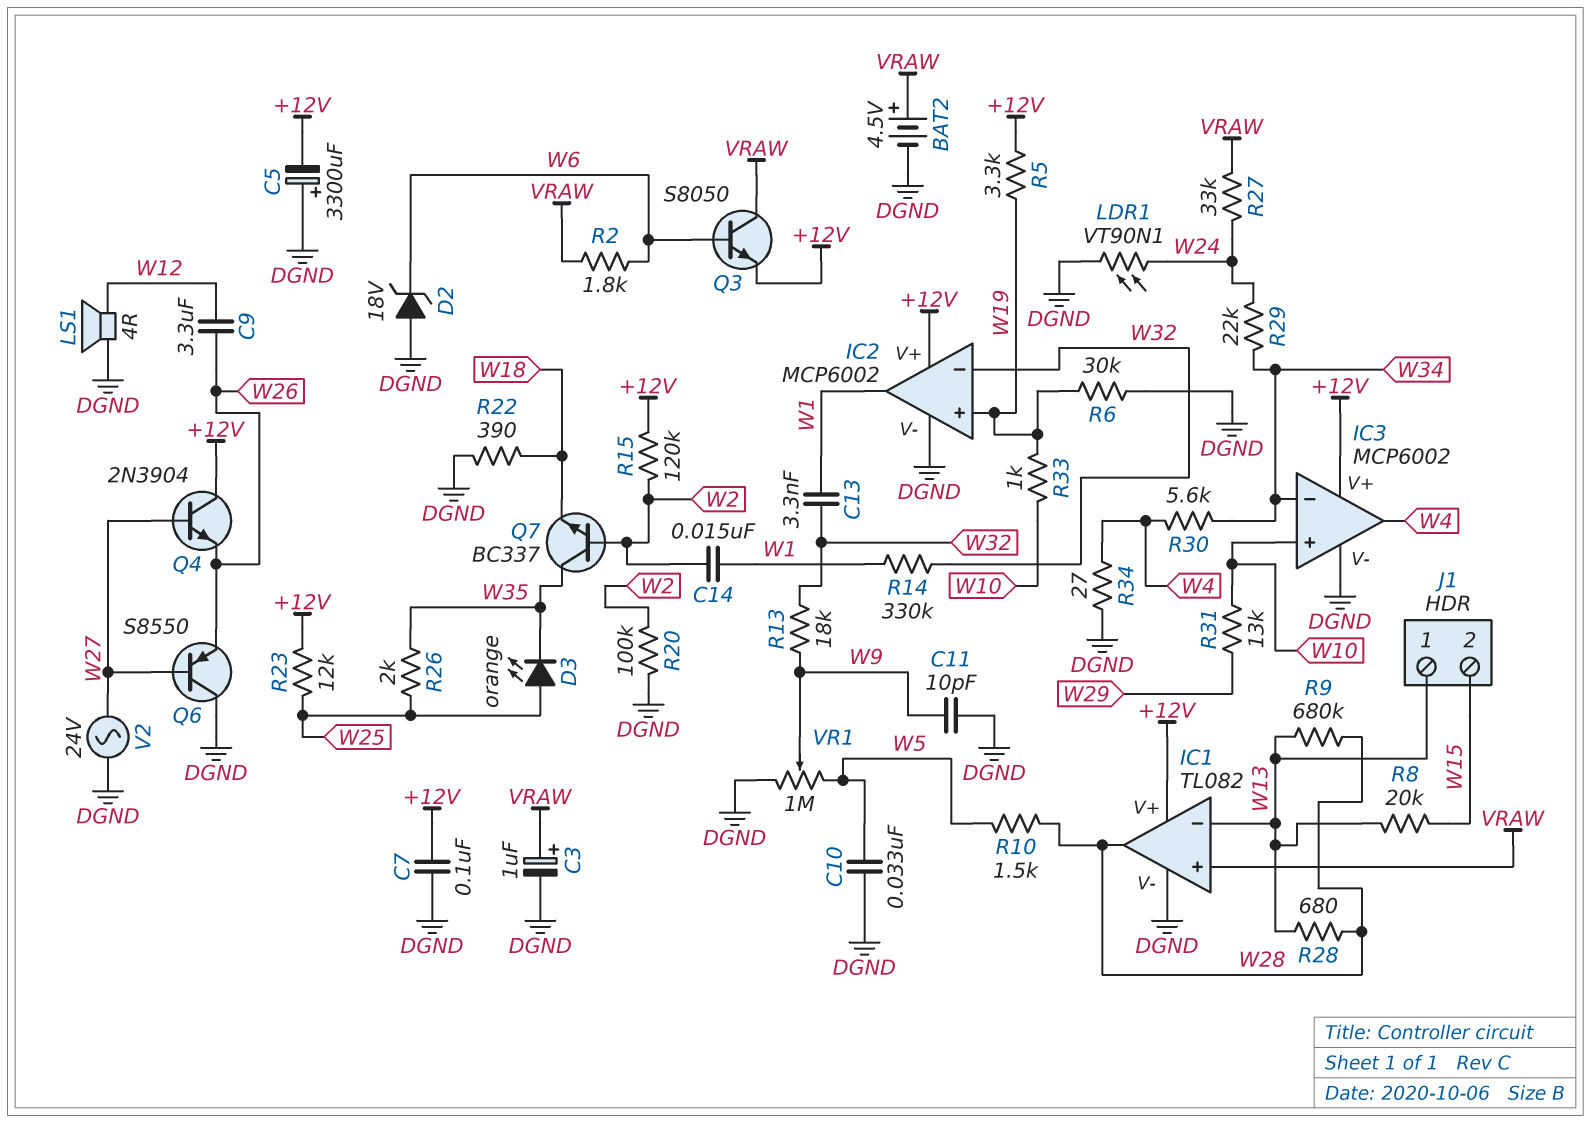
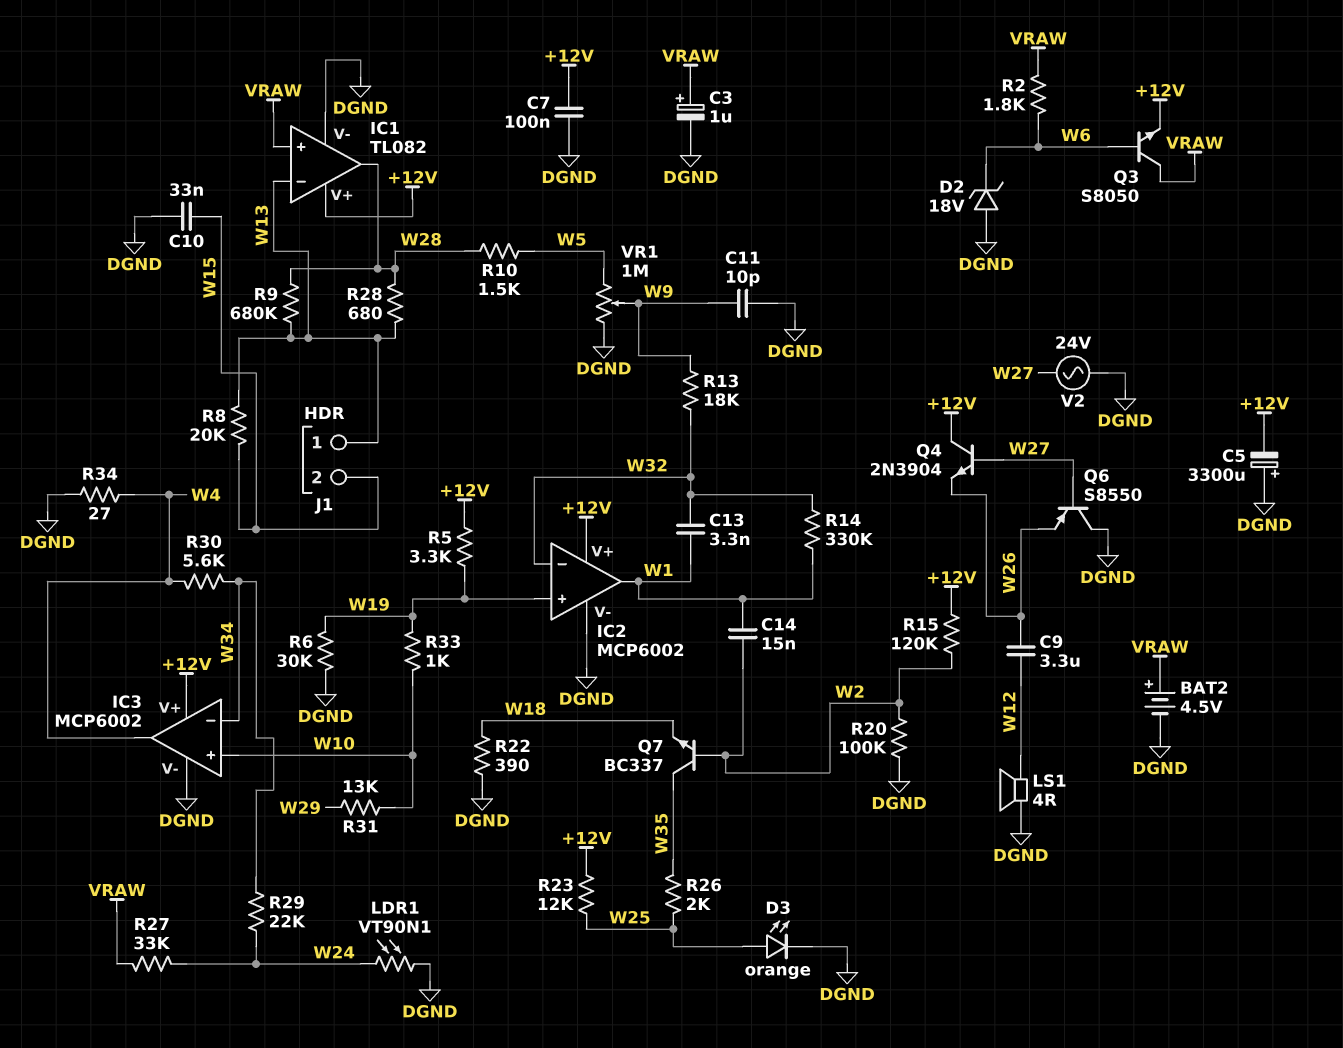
C10: 33nF (DGND, W5) -> 33nF (DGND, W15)
D3: LED orange (A W25, K W35) -> LED orange (A W25, K DGND)

